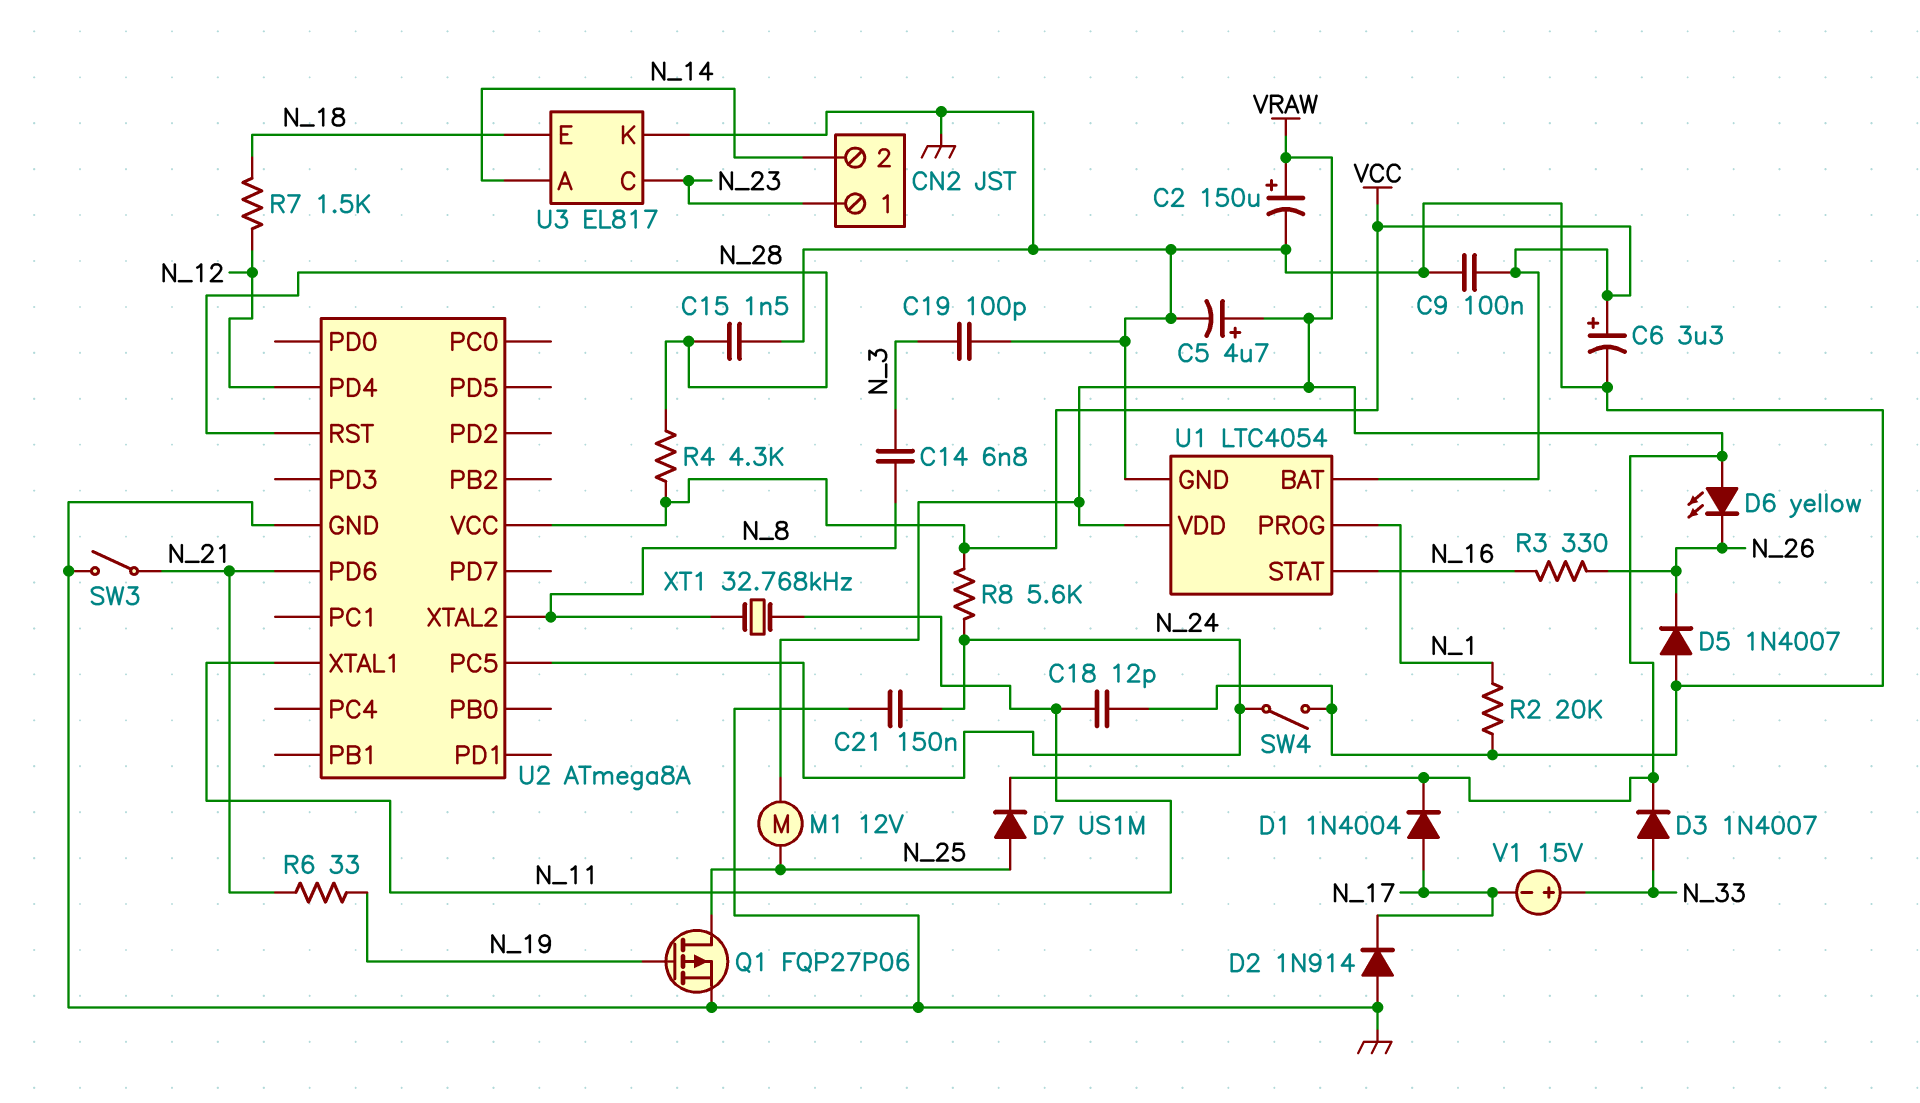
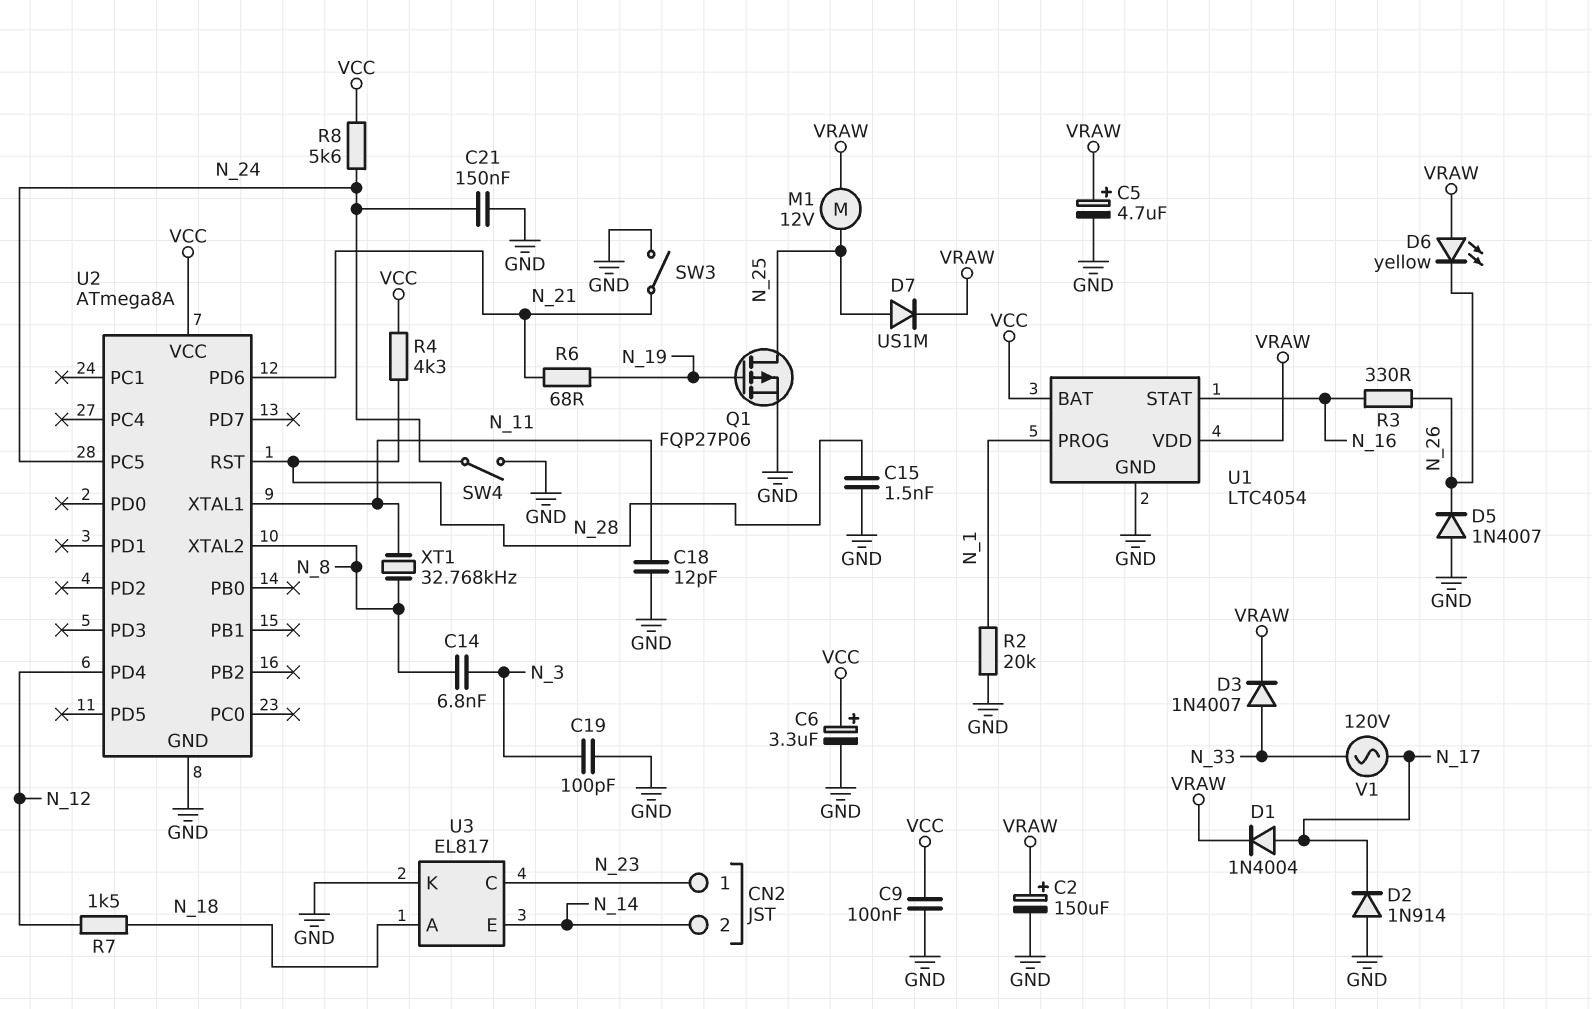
R6: 33 (N_19, N_21) -> 68 (N_19, N_21)
U3 pin A: N_14 -> N_18
U3 pin E: N_18 -> N_14
V1: 15V (plus N_33, minus N_17) -> AC 120V (N_17, N_33)

